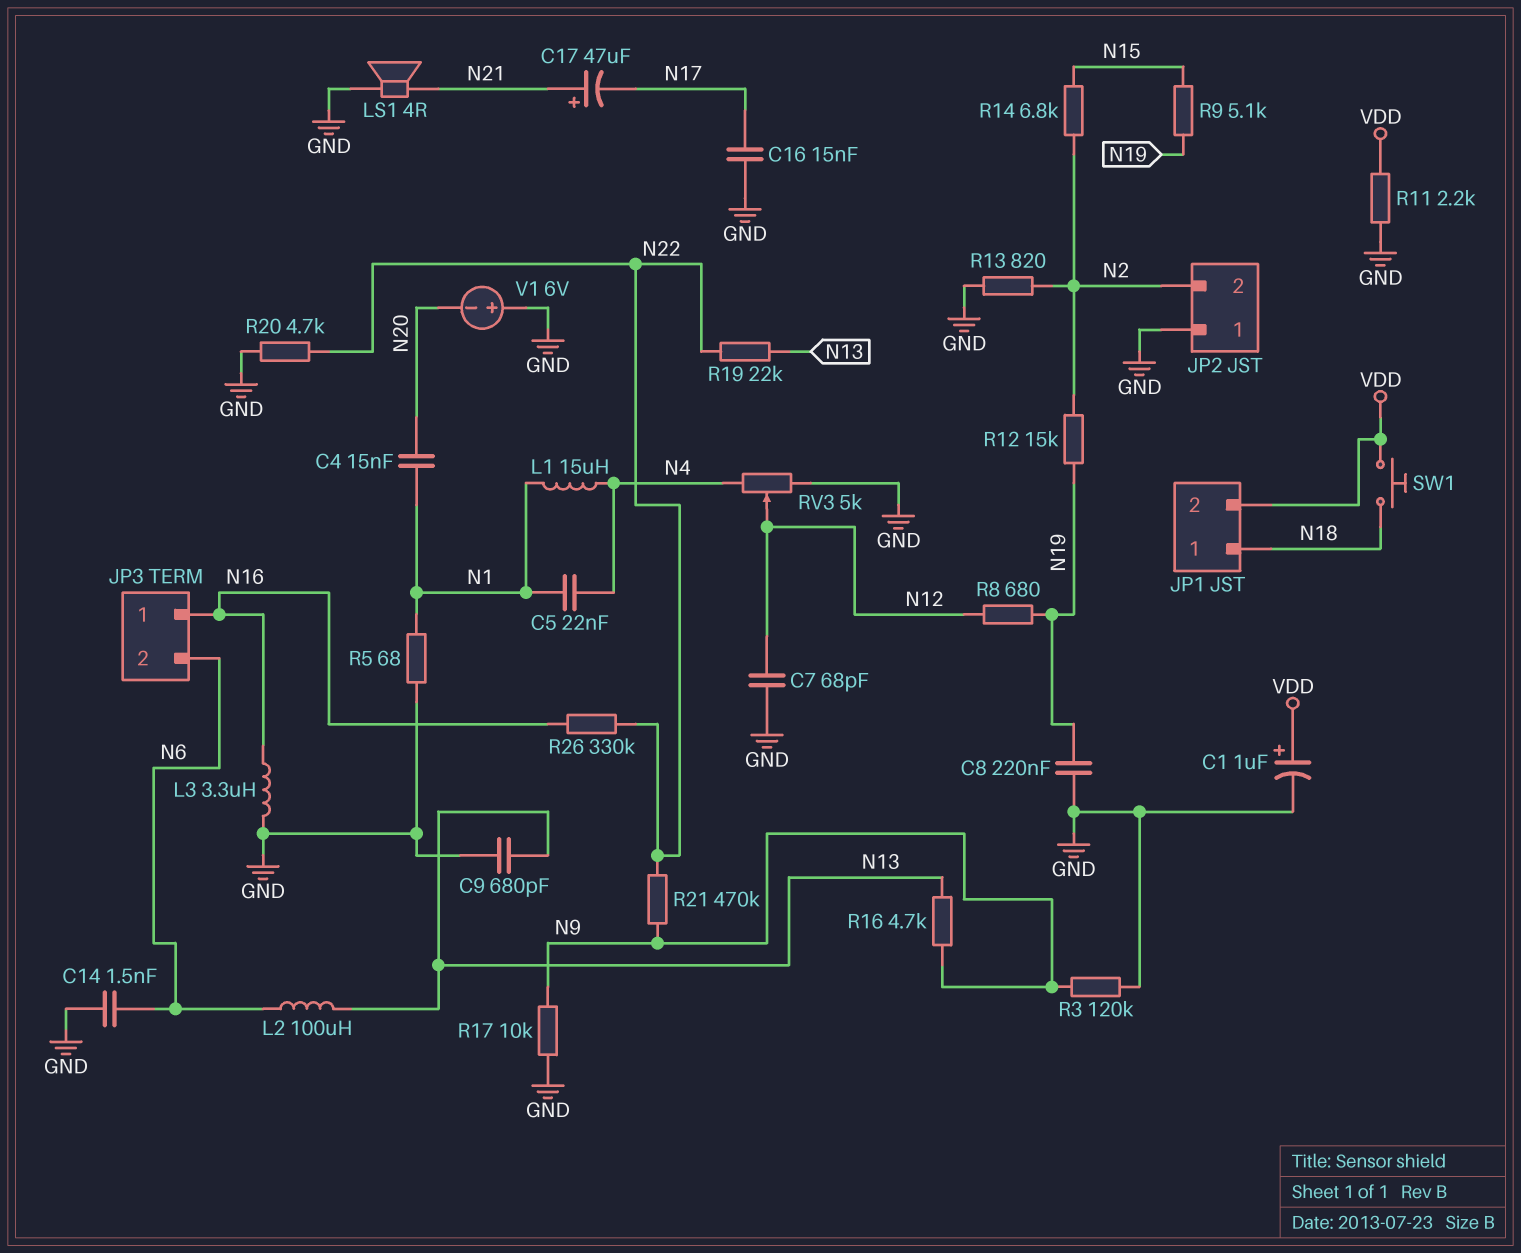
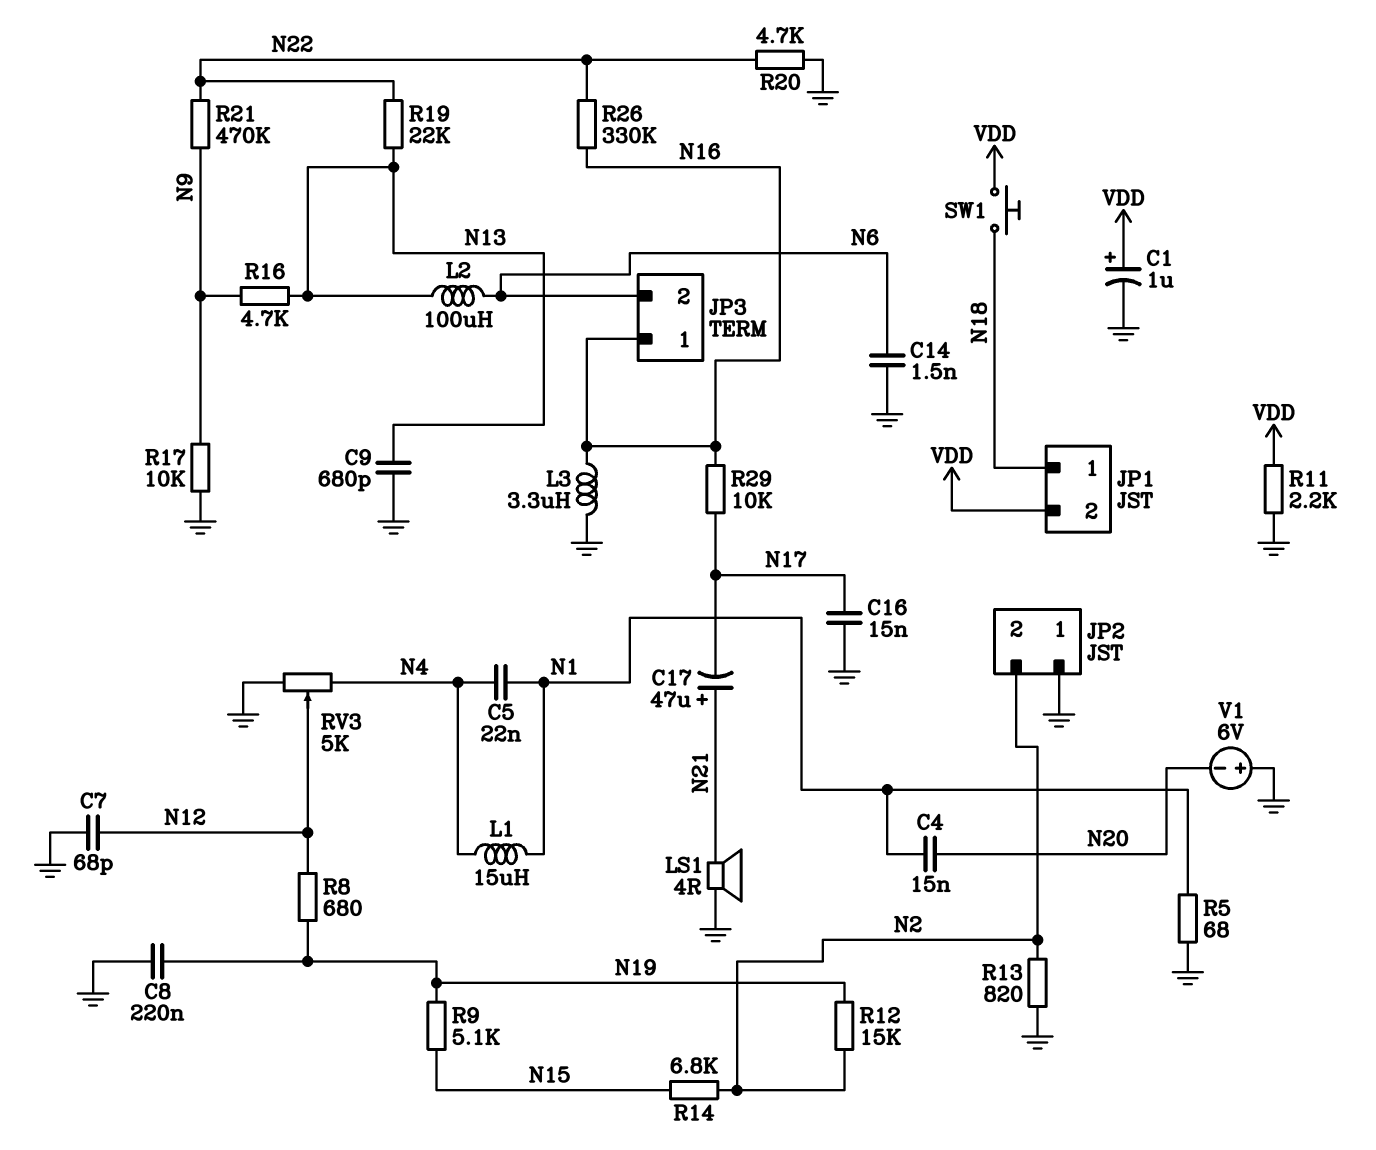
R3: 120k (GND, N9) -> none
R29: none -> 10k (N16, N17)

